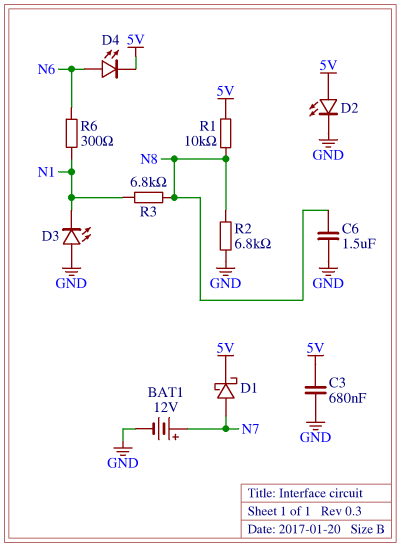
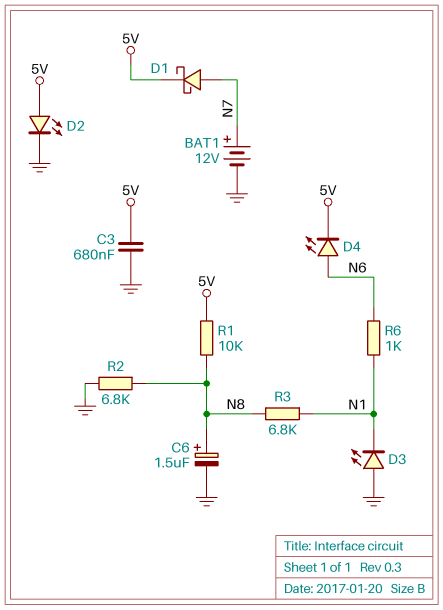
C6: 1.5uF (GND, N8) -> 1.5uF (plus N8, minus GND)
R6: 300 (N1, N6) -> 1k (N1, N6)

